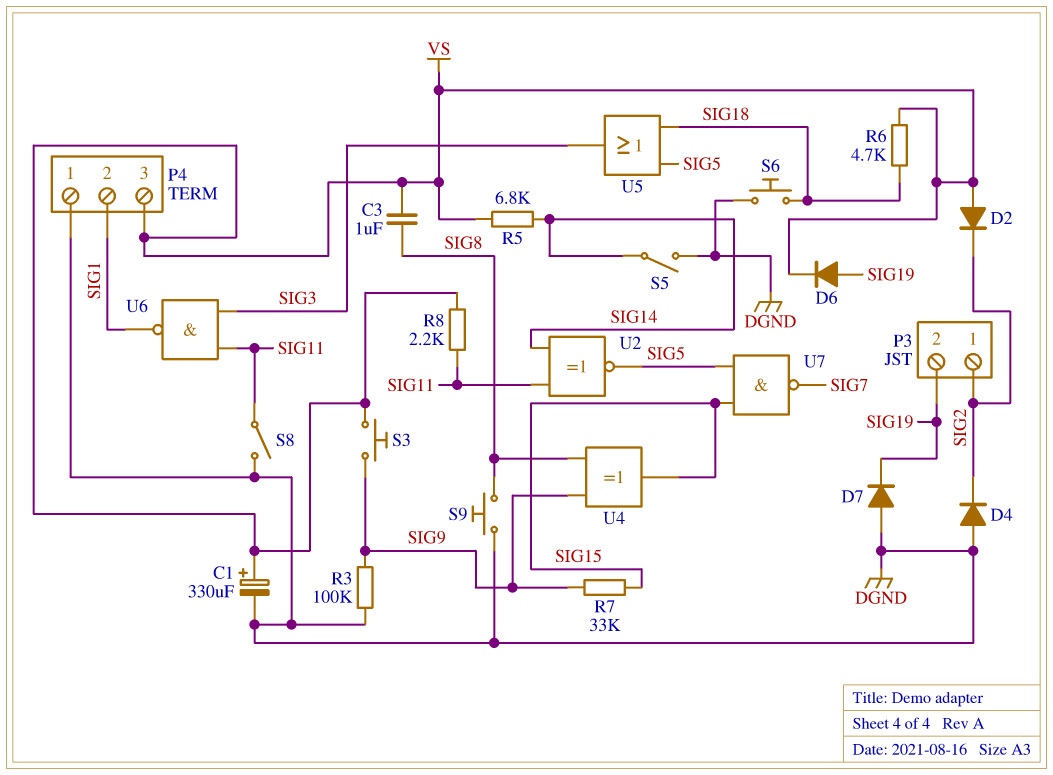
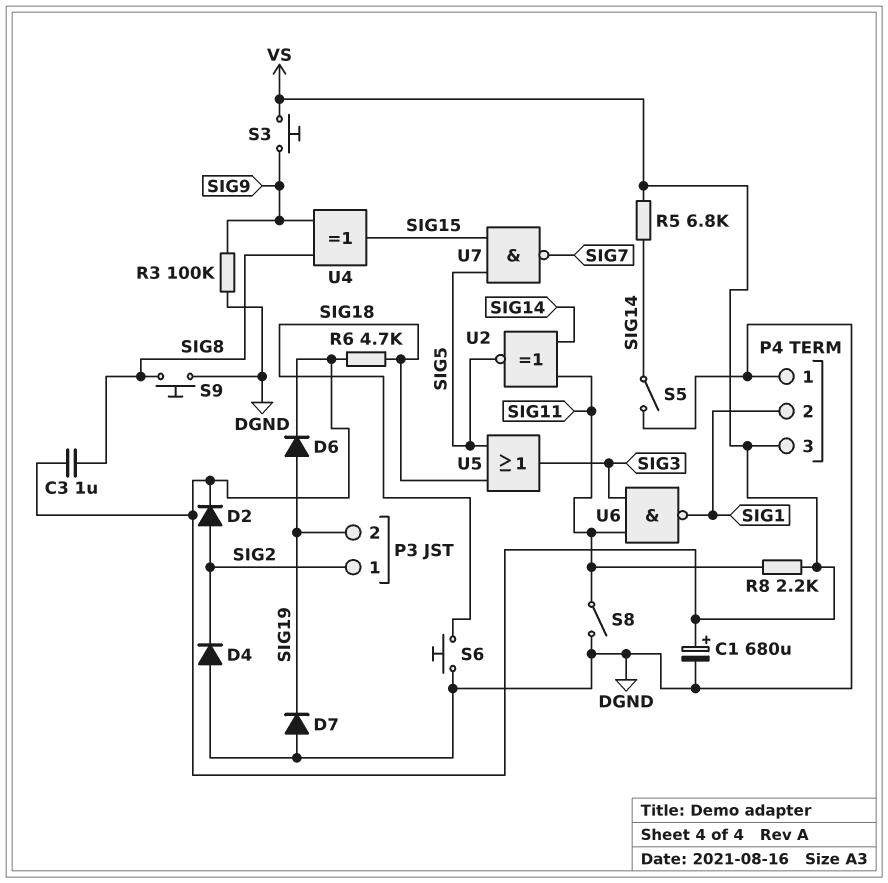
C1: 330uF (plus VS, minus DGND) -> 680uF (plus VS, minus DGND)
D2: diode (A VS, K SIG2) -> diode (A SIG2, K VS)
R7: 33k (SIG9, SIG15) -> none

